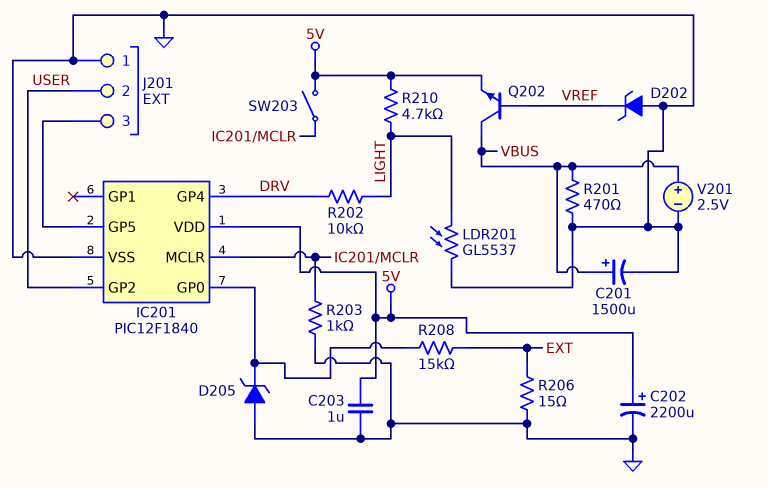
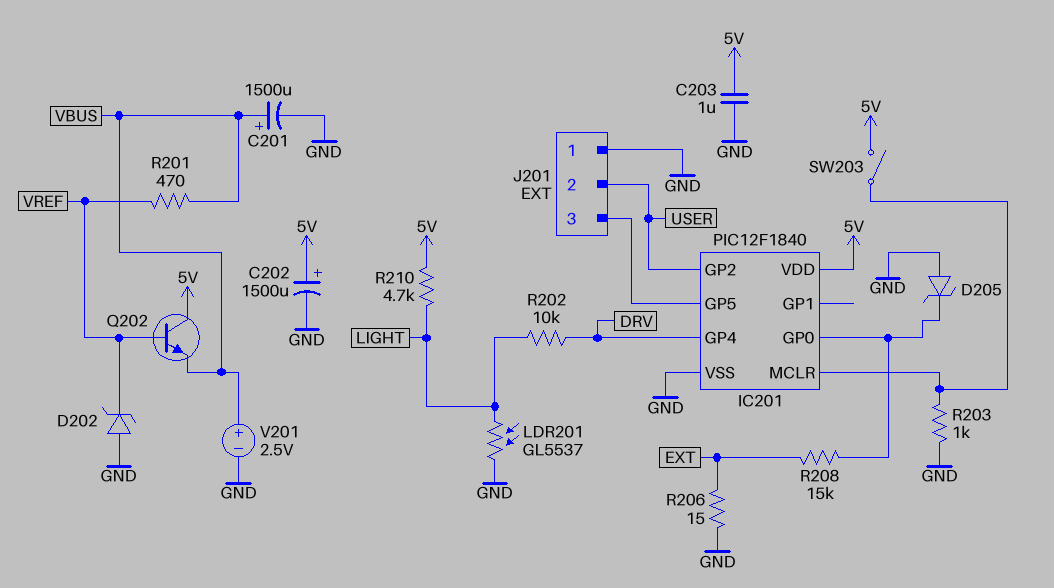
C202: 2200uF (plus 5V, minus GND) -> 1500uF (plus 5V, minus GND)
Q202: NPN (B VREF, C VBUS, E 5V) -> NPN (B VREF, C 5V, E VBUS)
R201: 470 (GND, VBUS) -> 470 (VBUS, VREF)

